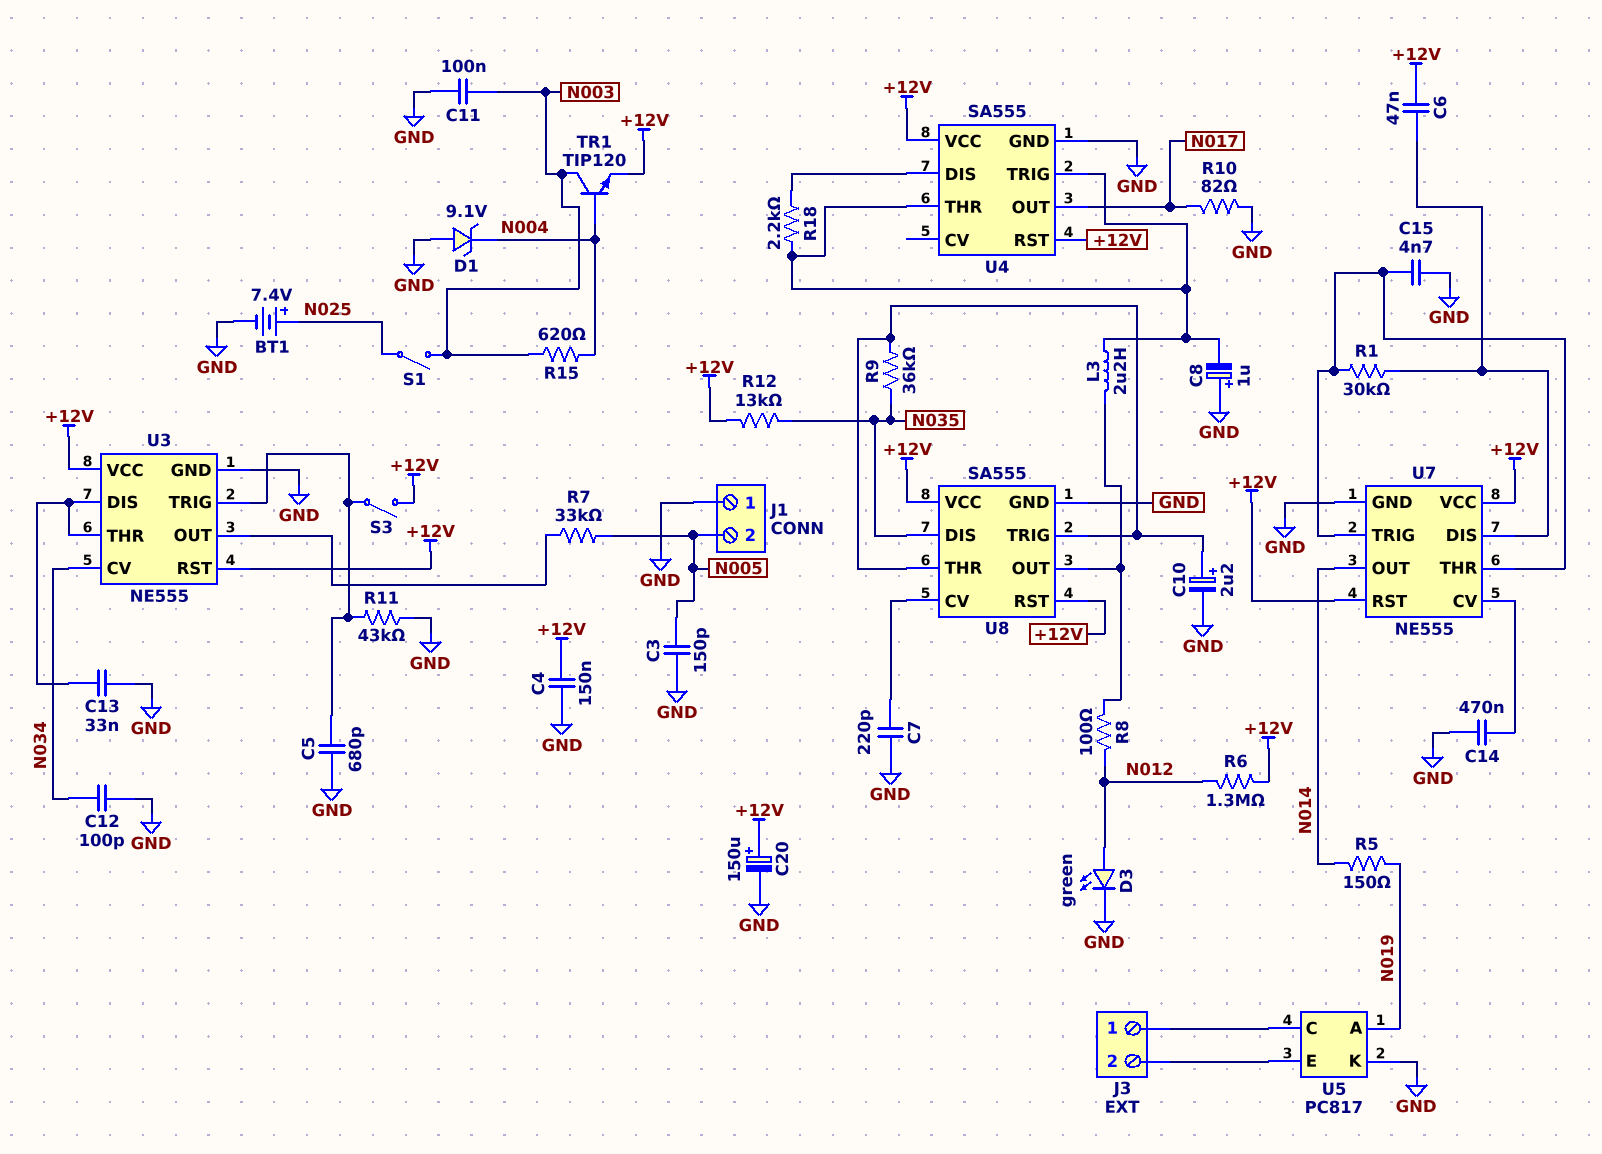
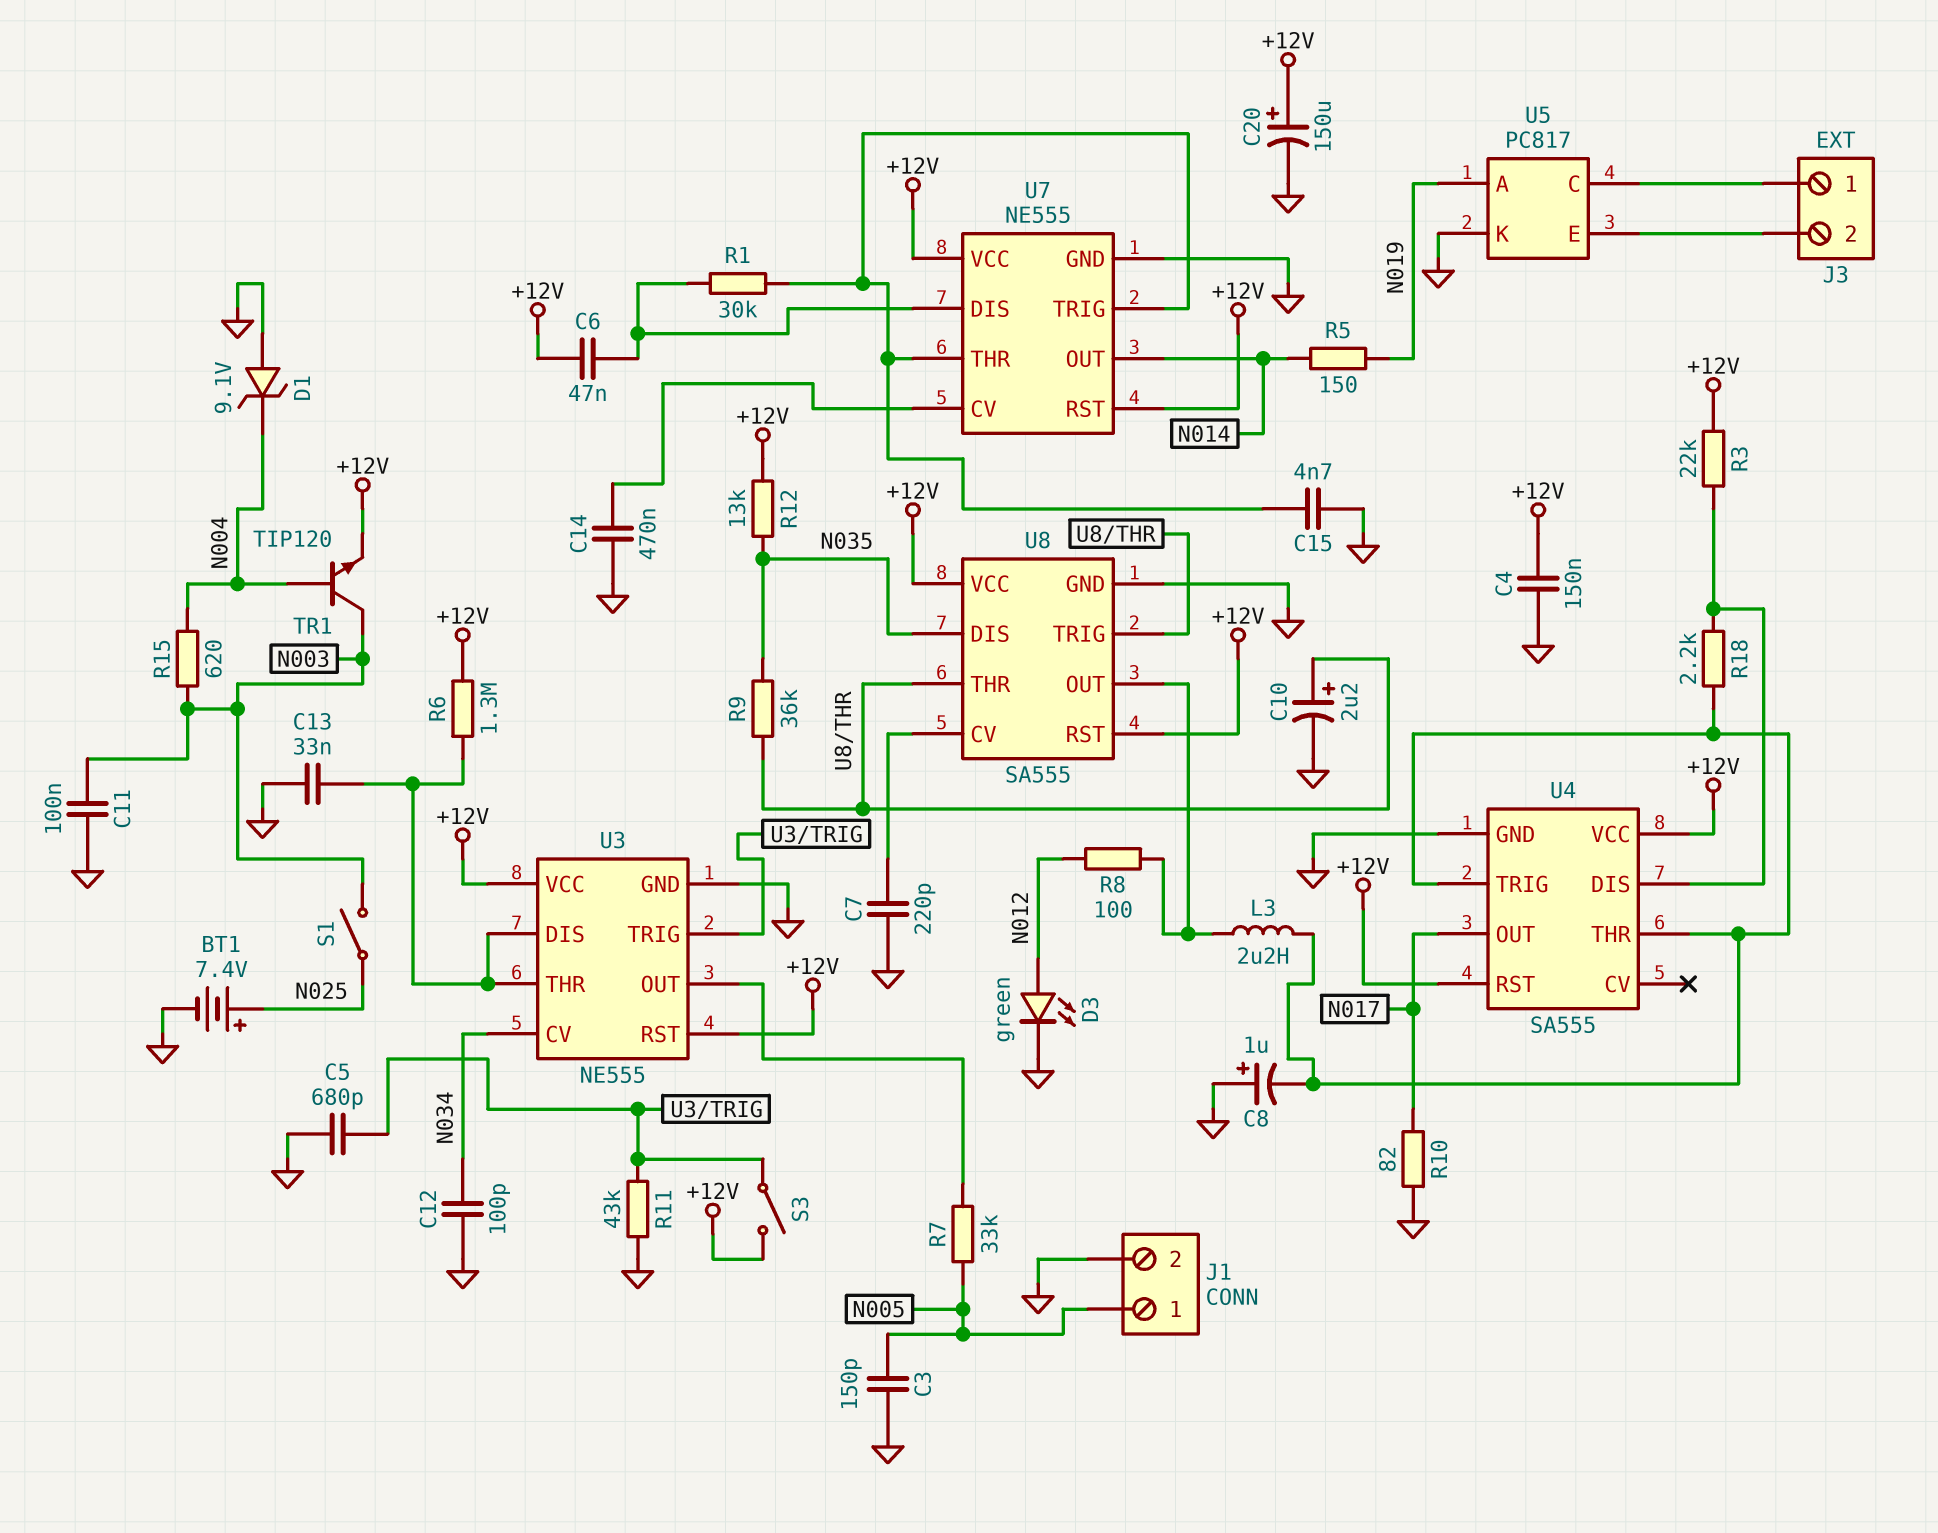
J1 pin 1: GND -> N005
J1 pin 2: N005 -> GND
R3: none -> 22k (+12V, U4/DIS)
R6: 1.3M (+12V, N012) -> 1.3M (+12V, U3/DIS)

